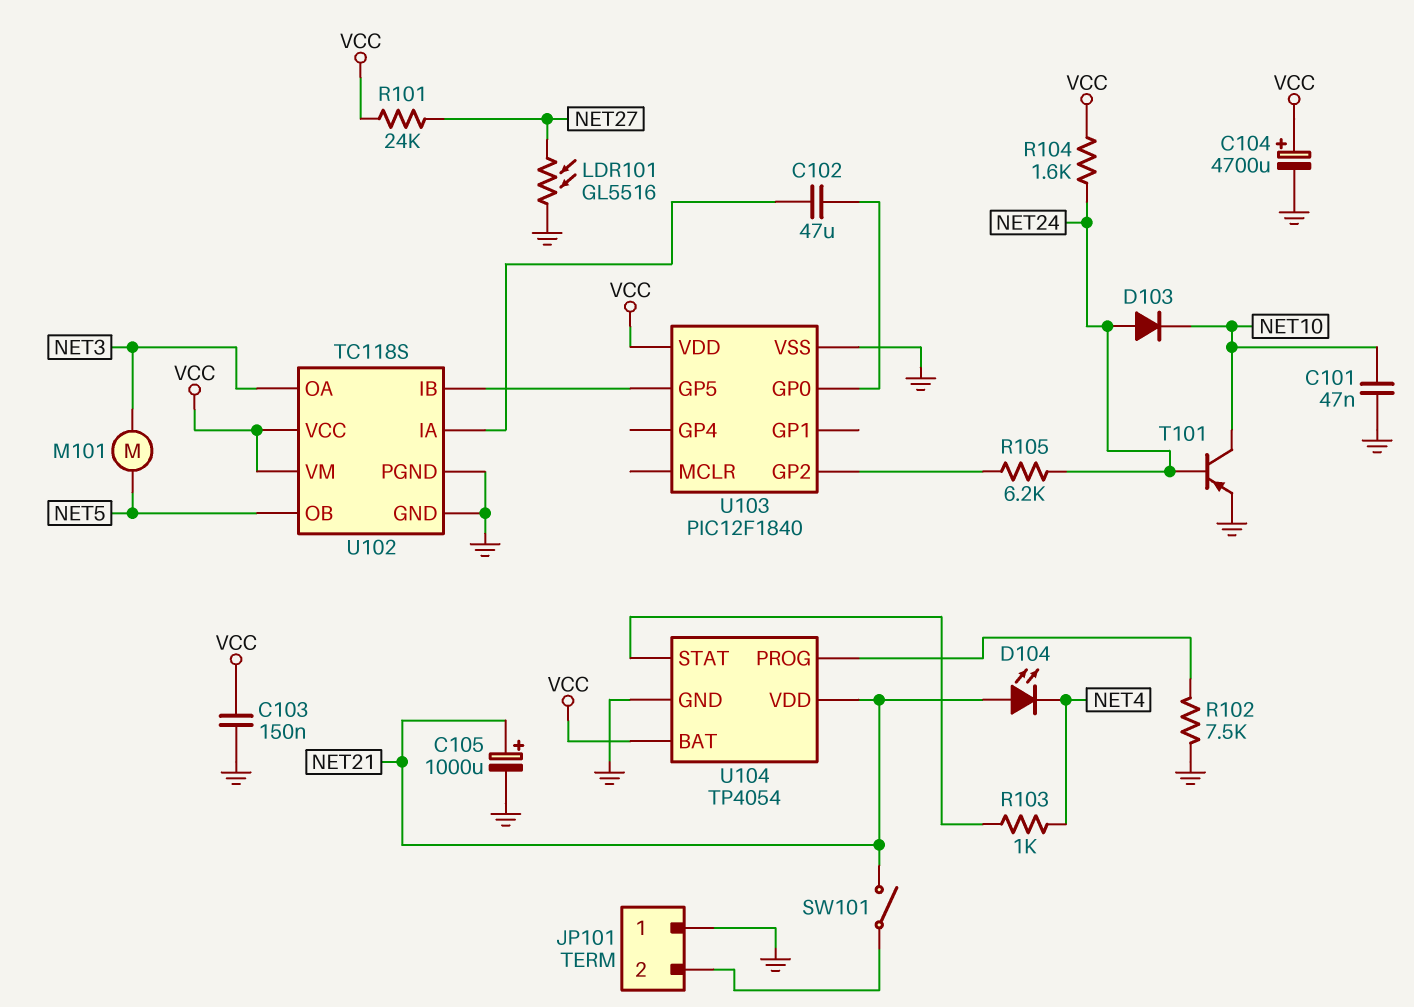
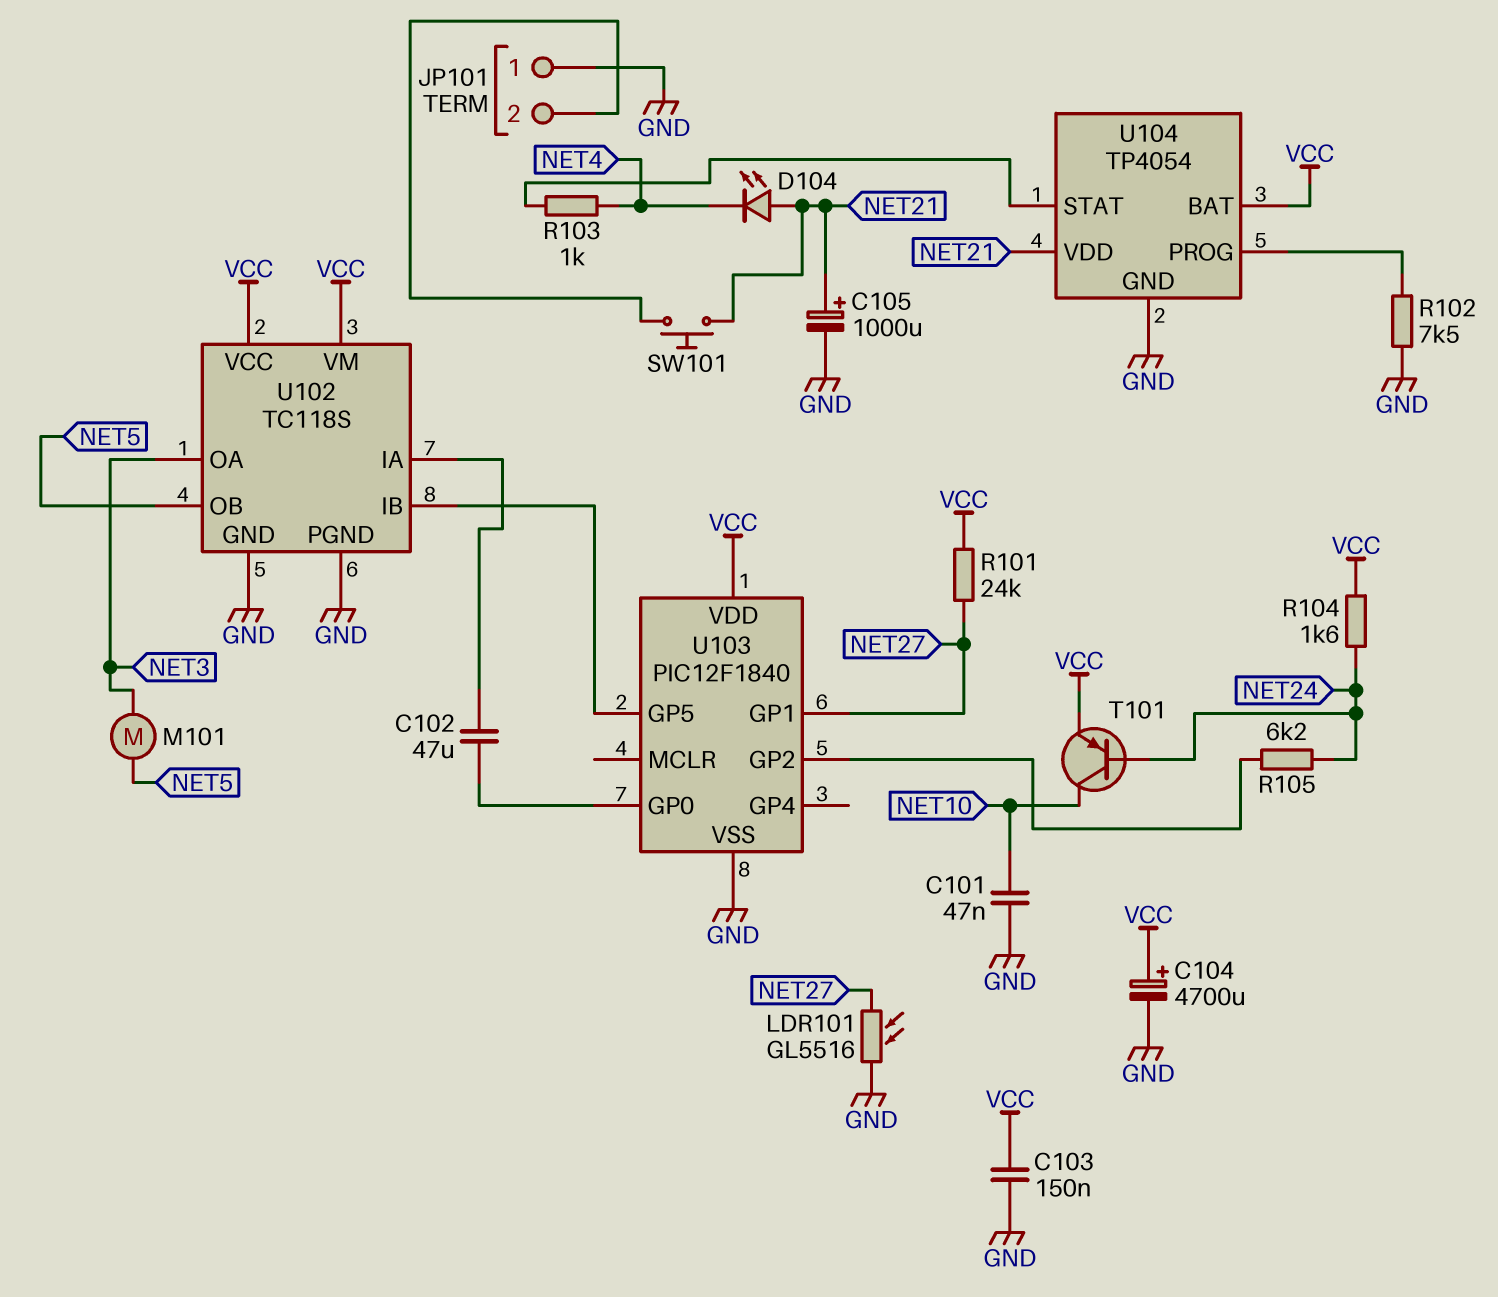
D103: diode (A NET24, K NET10) -> none
SW101: switch (JP101/2, NET21) -> button (JP101/2, NET21)
T101: PNP (B NET24, C NET10, E GND) -> PNP (B NET24, C NET10, E VCC)
U103 pin GP1: none -> NET27

